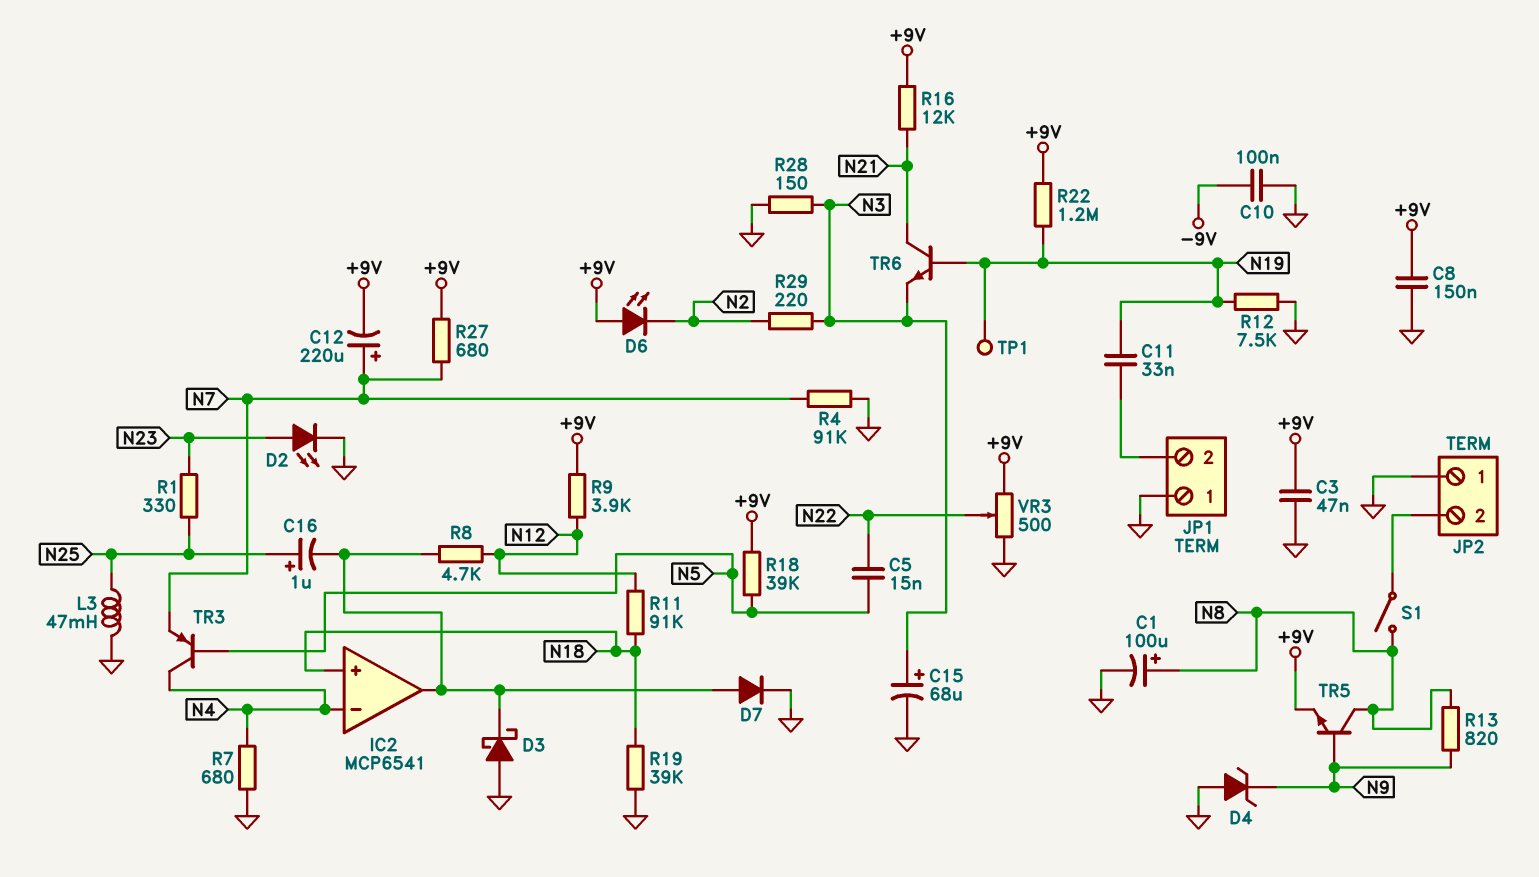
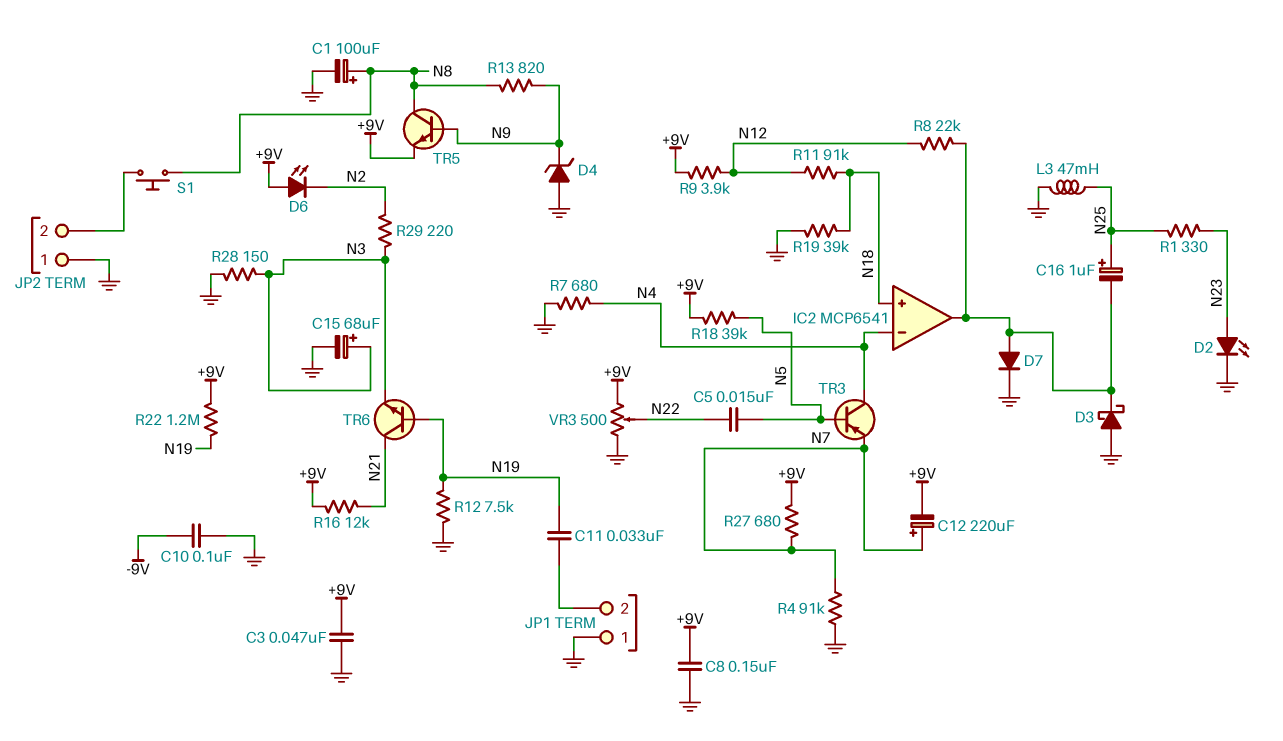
R8: 4.7k (IC2/out, N12) -> 22k (IC2/out, N12)
S1: switch (JP2/2, N8) -> button (JP2/2, N8)
TP1: test point (N19) -> none

